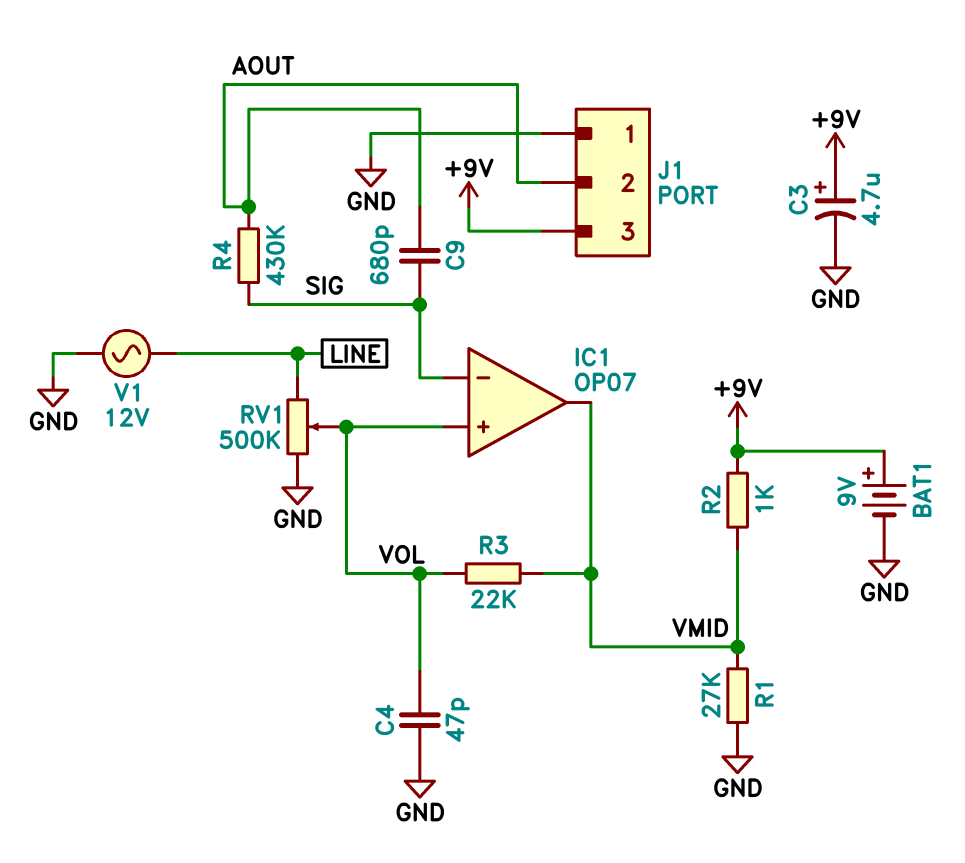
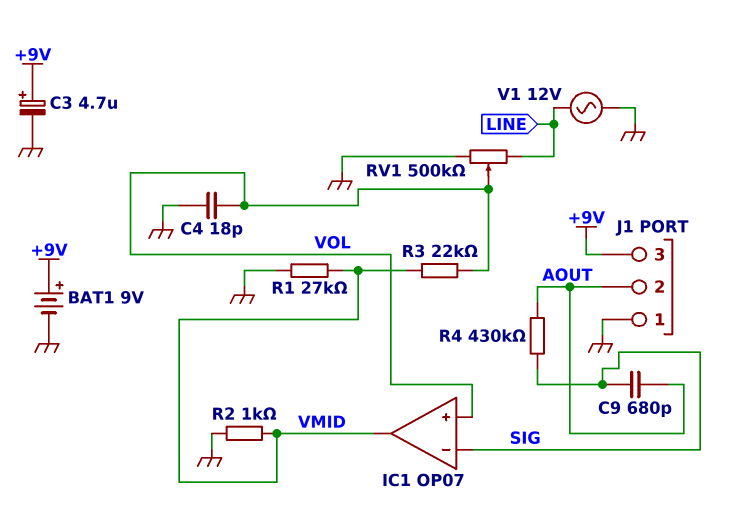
C4: 47pF (GND, VOL) -> 18pF (GND, VOL)
R2: 1k (+9V, VMID) -> 1k (GND, VMID)

